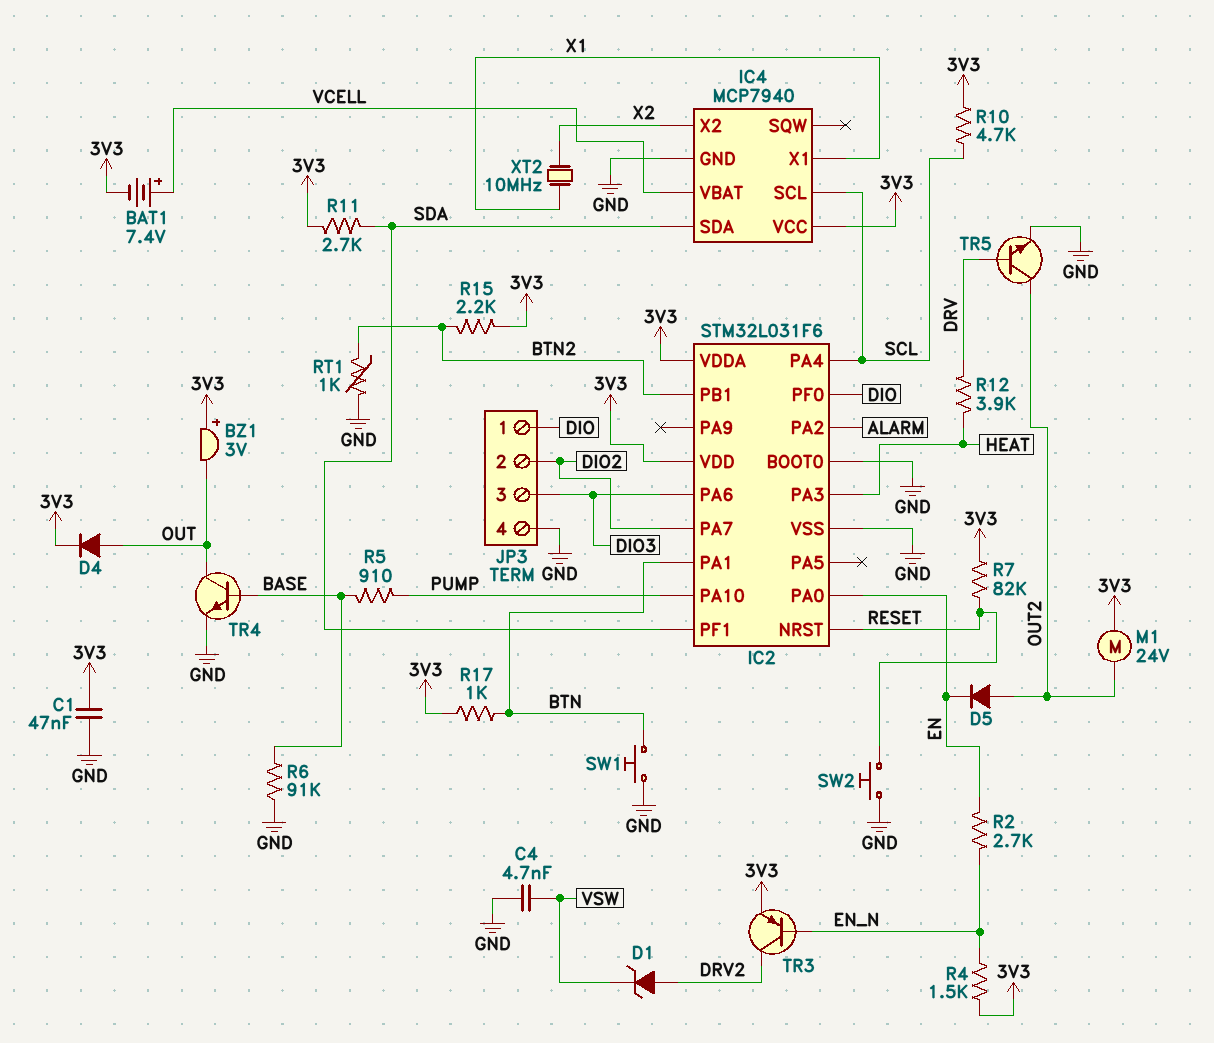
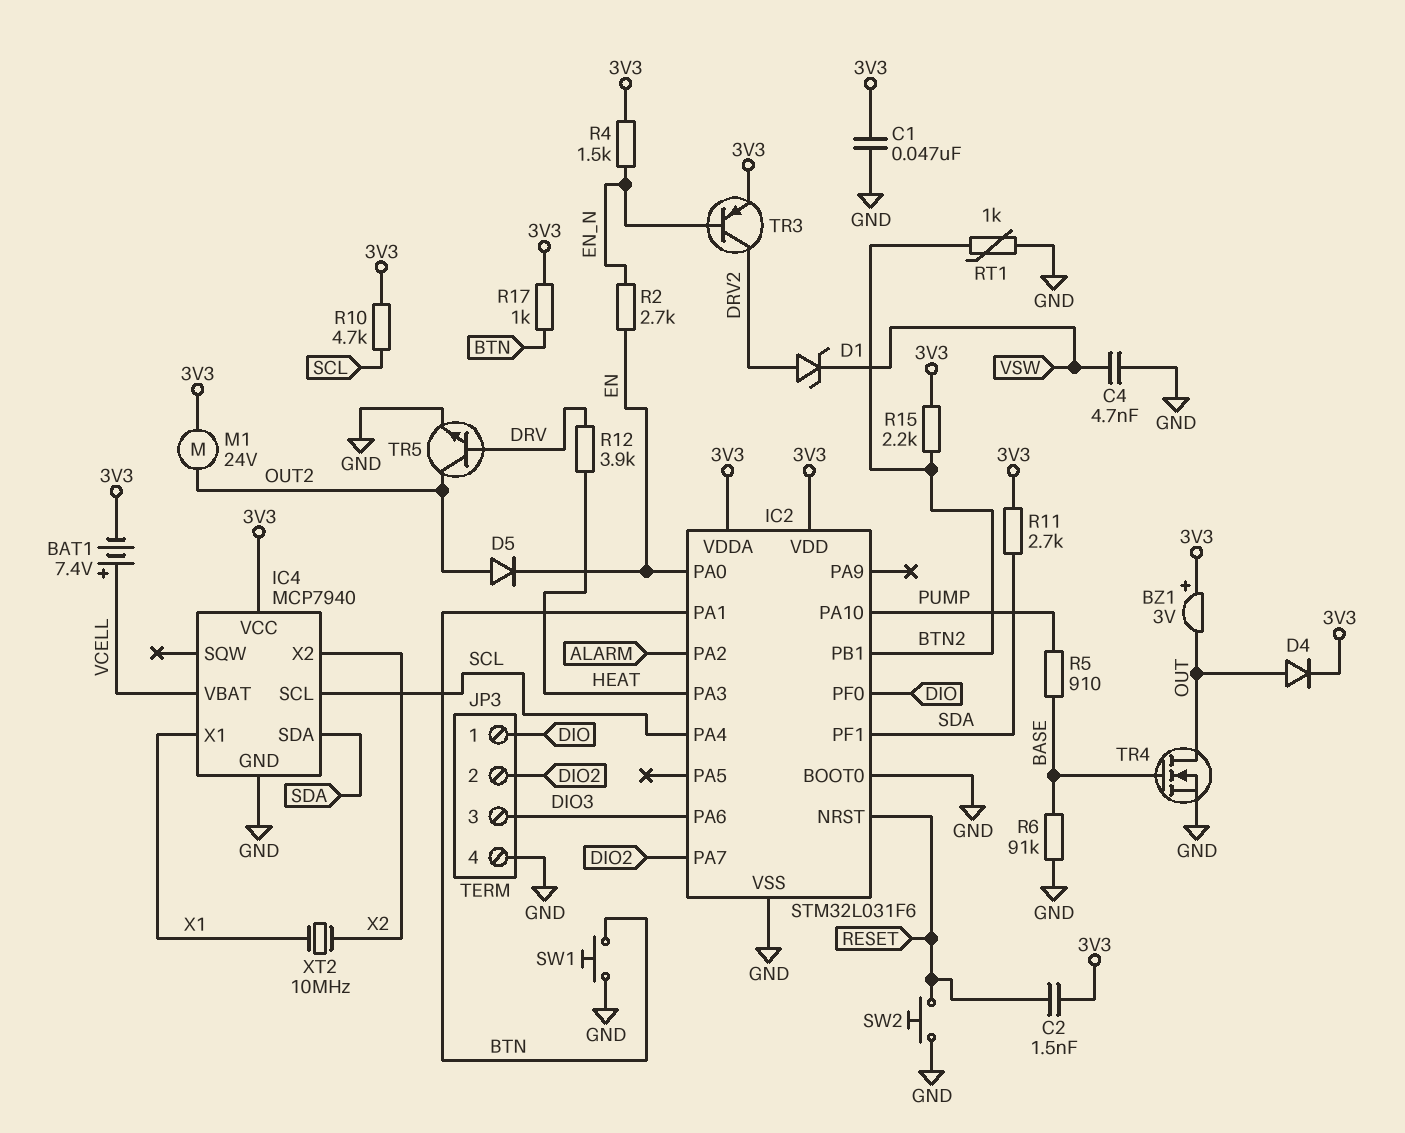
C2: none -> 1.5nF (3V3, RESET)
R7: 82k (3V3, RESET) -> none
TR4: NPN (B BASE, C OUT, E GND) -> NMOS (G BASE, D OUT, S GND)

